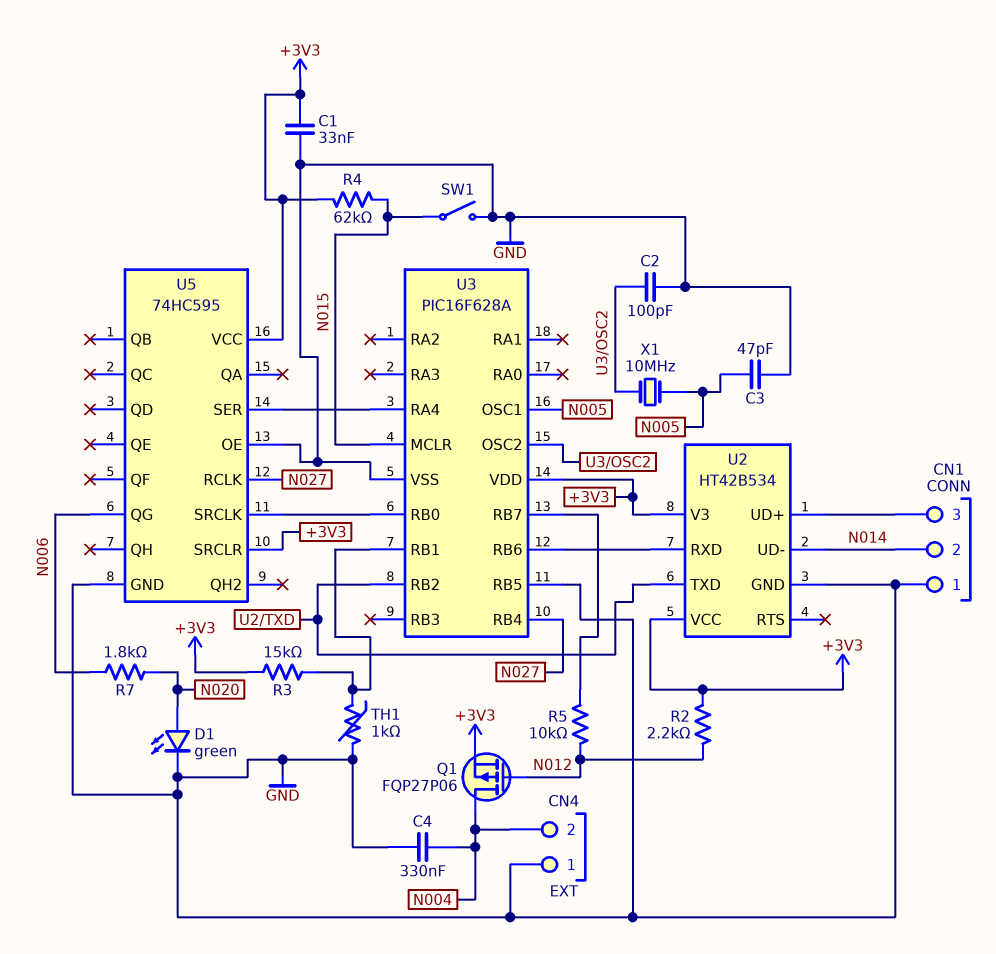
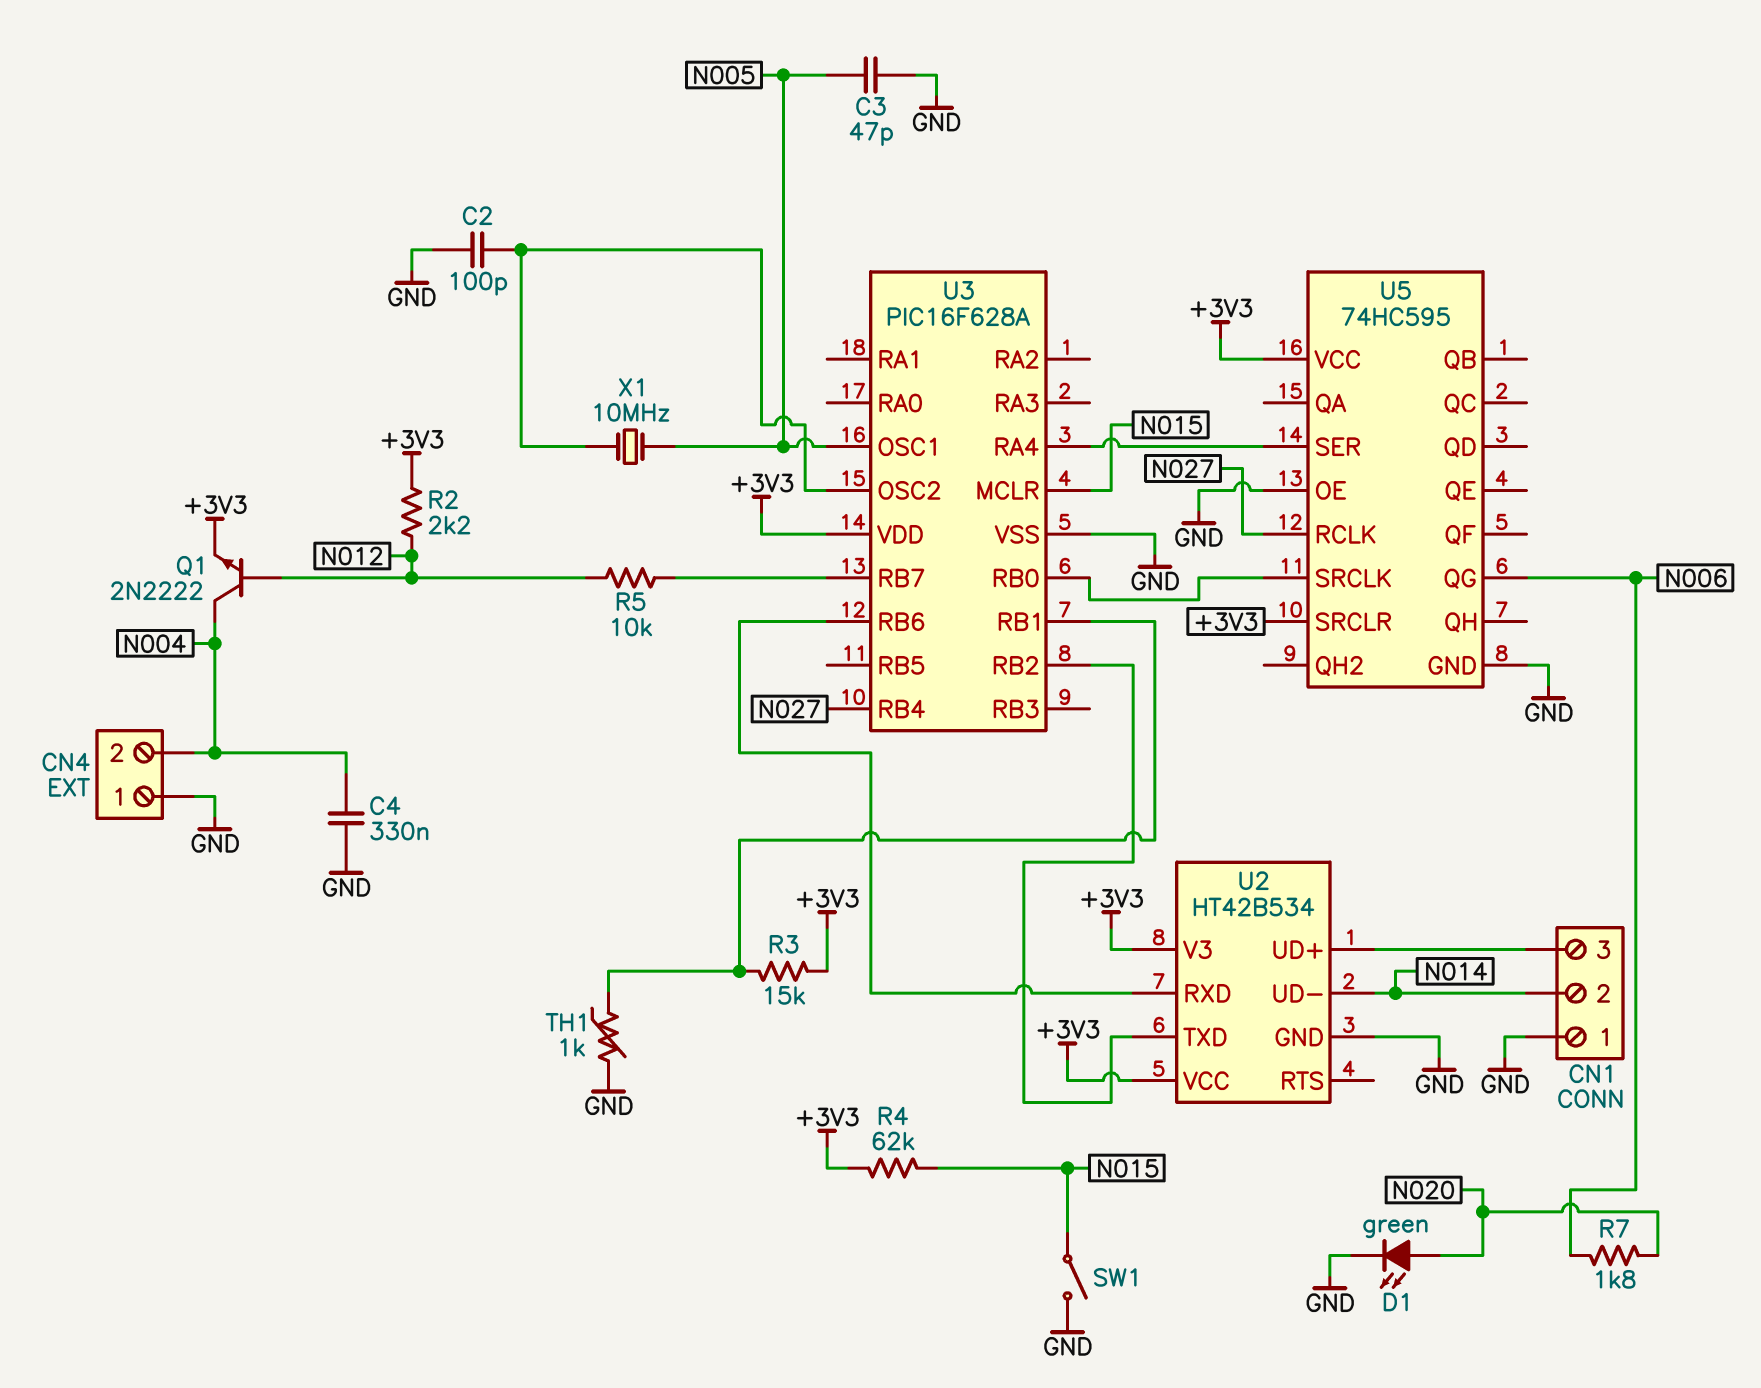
C1: 33nF (+3V3, GND) -> none
Q1: PMOS FQP27P06 (G N012, D N004, S +3V3) -> NPN 2N2222 (B N012, C N004, E +3V3)
U3 pin RB5: GND -> none

